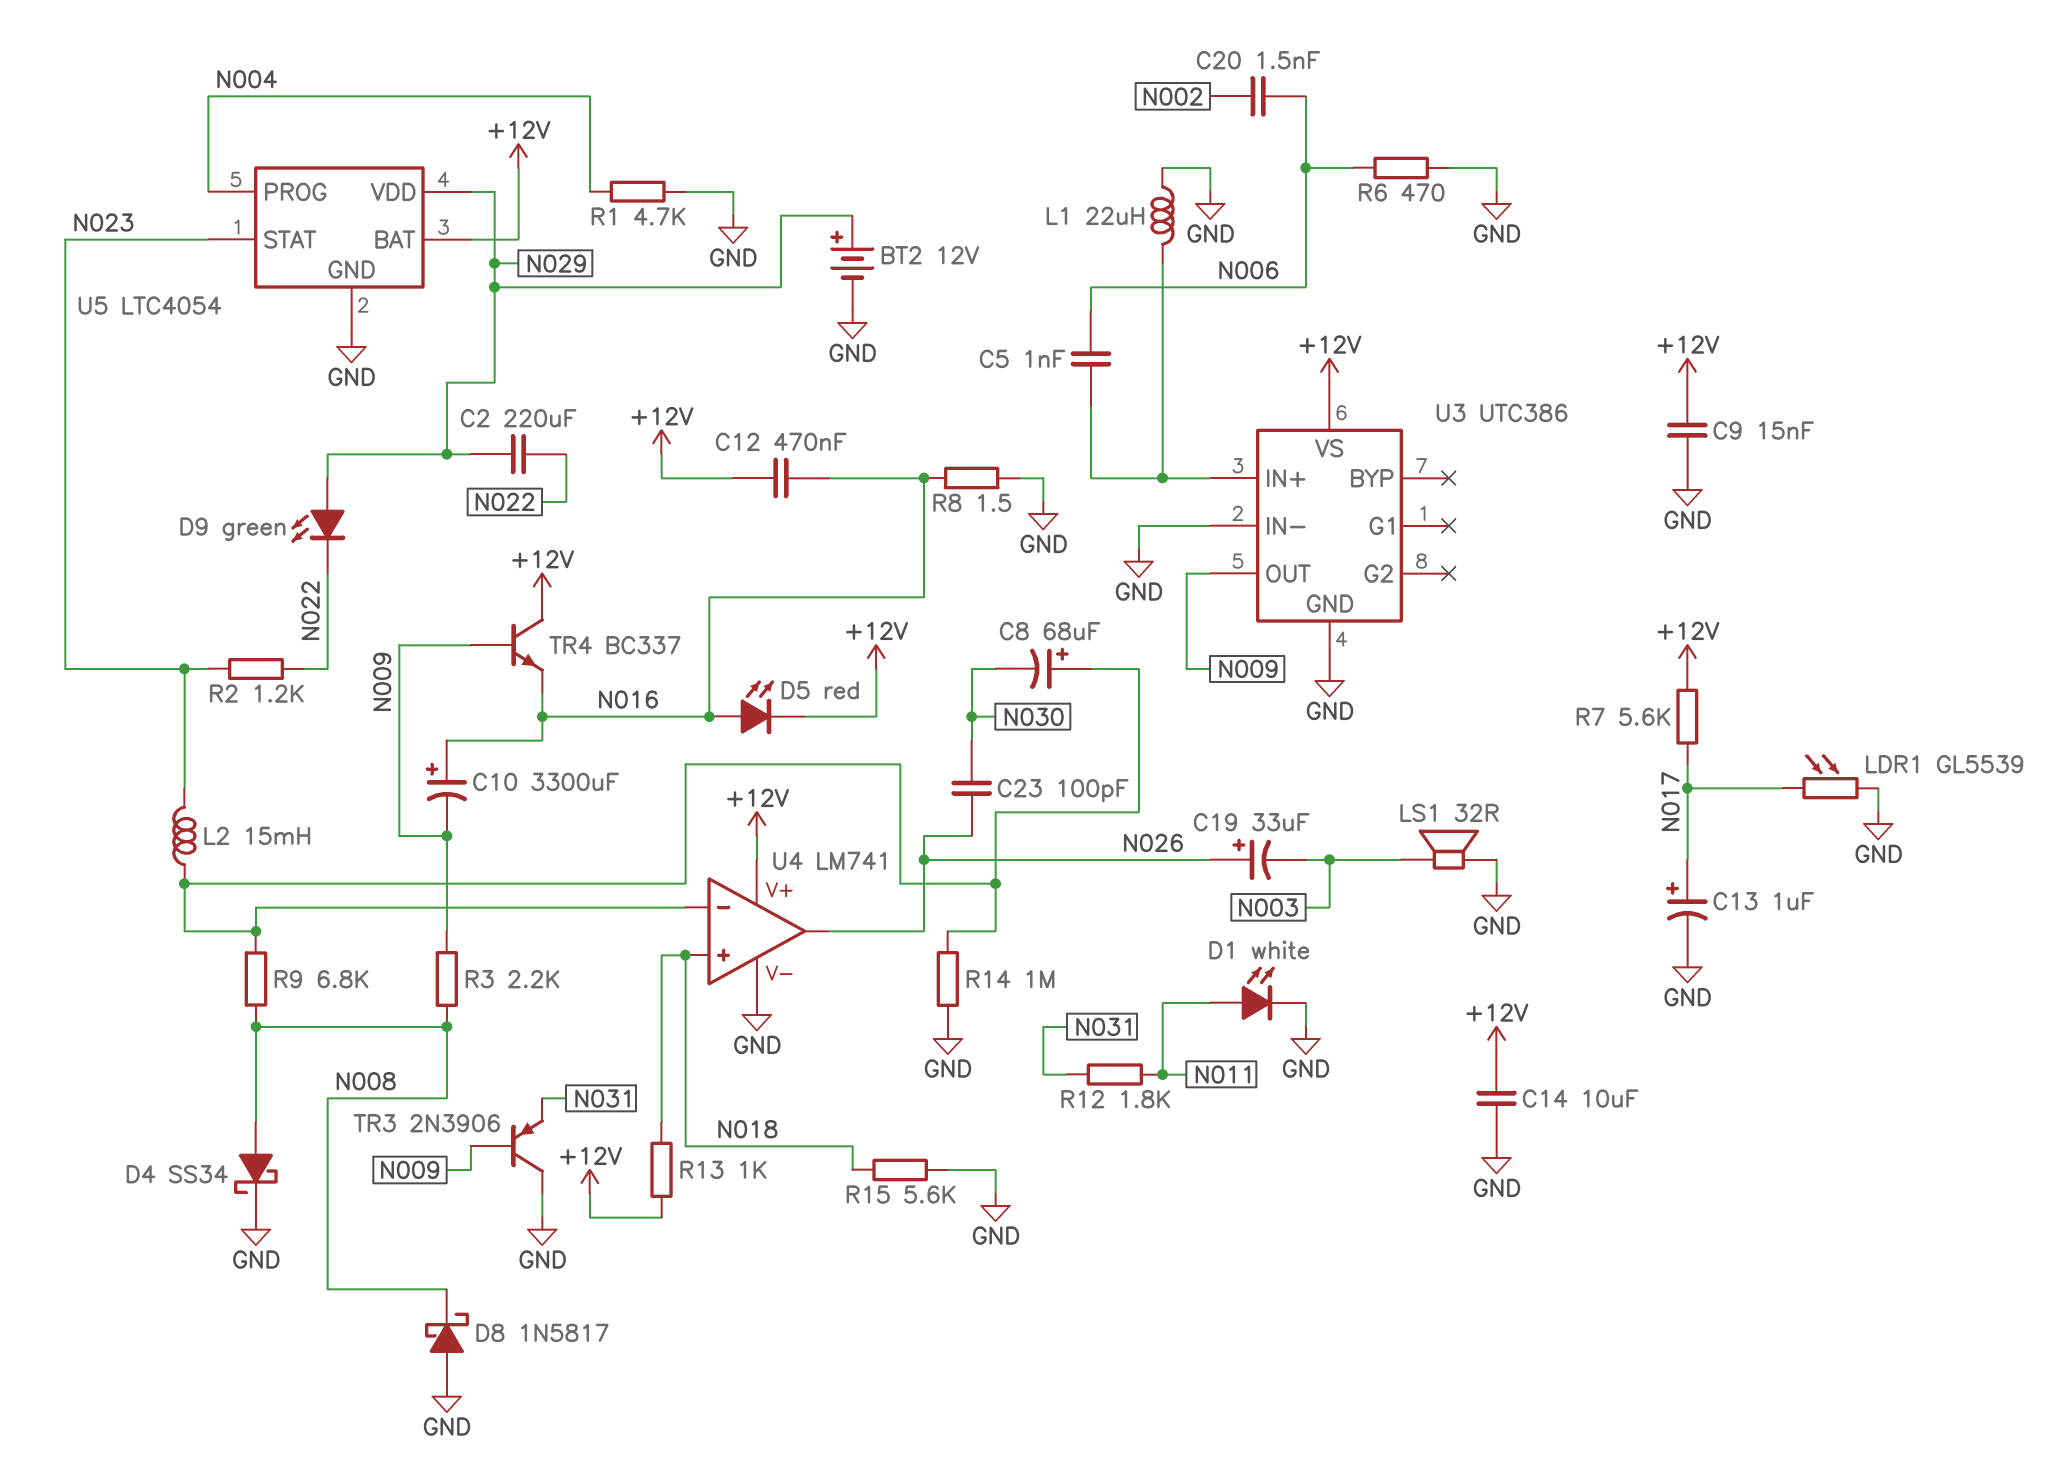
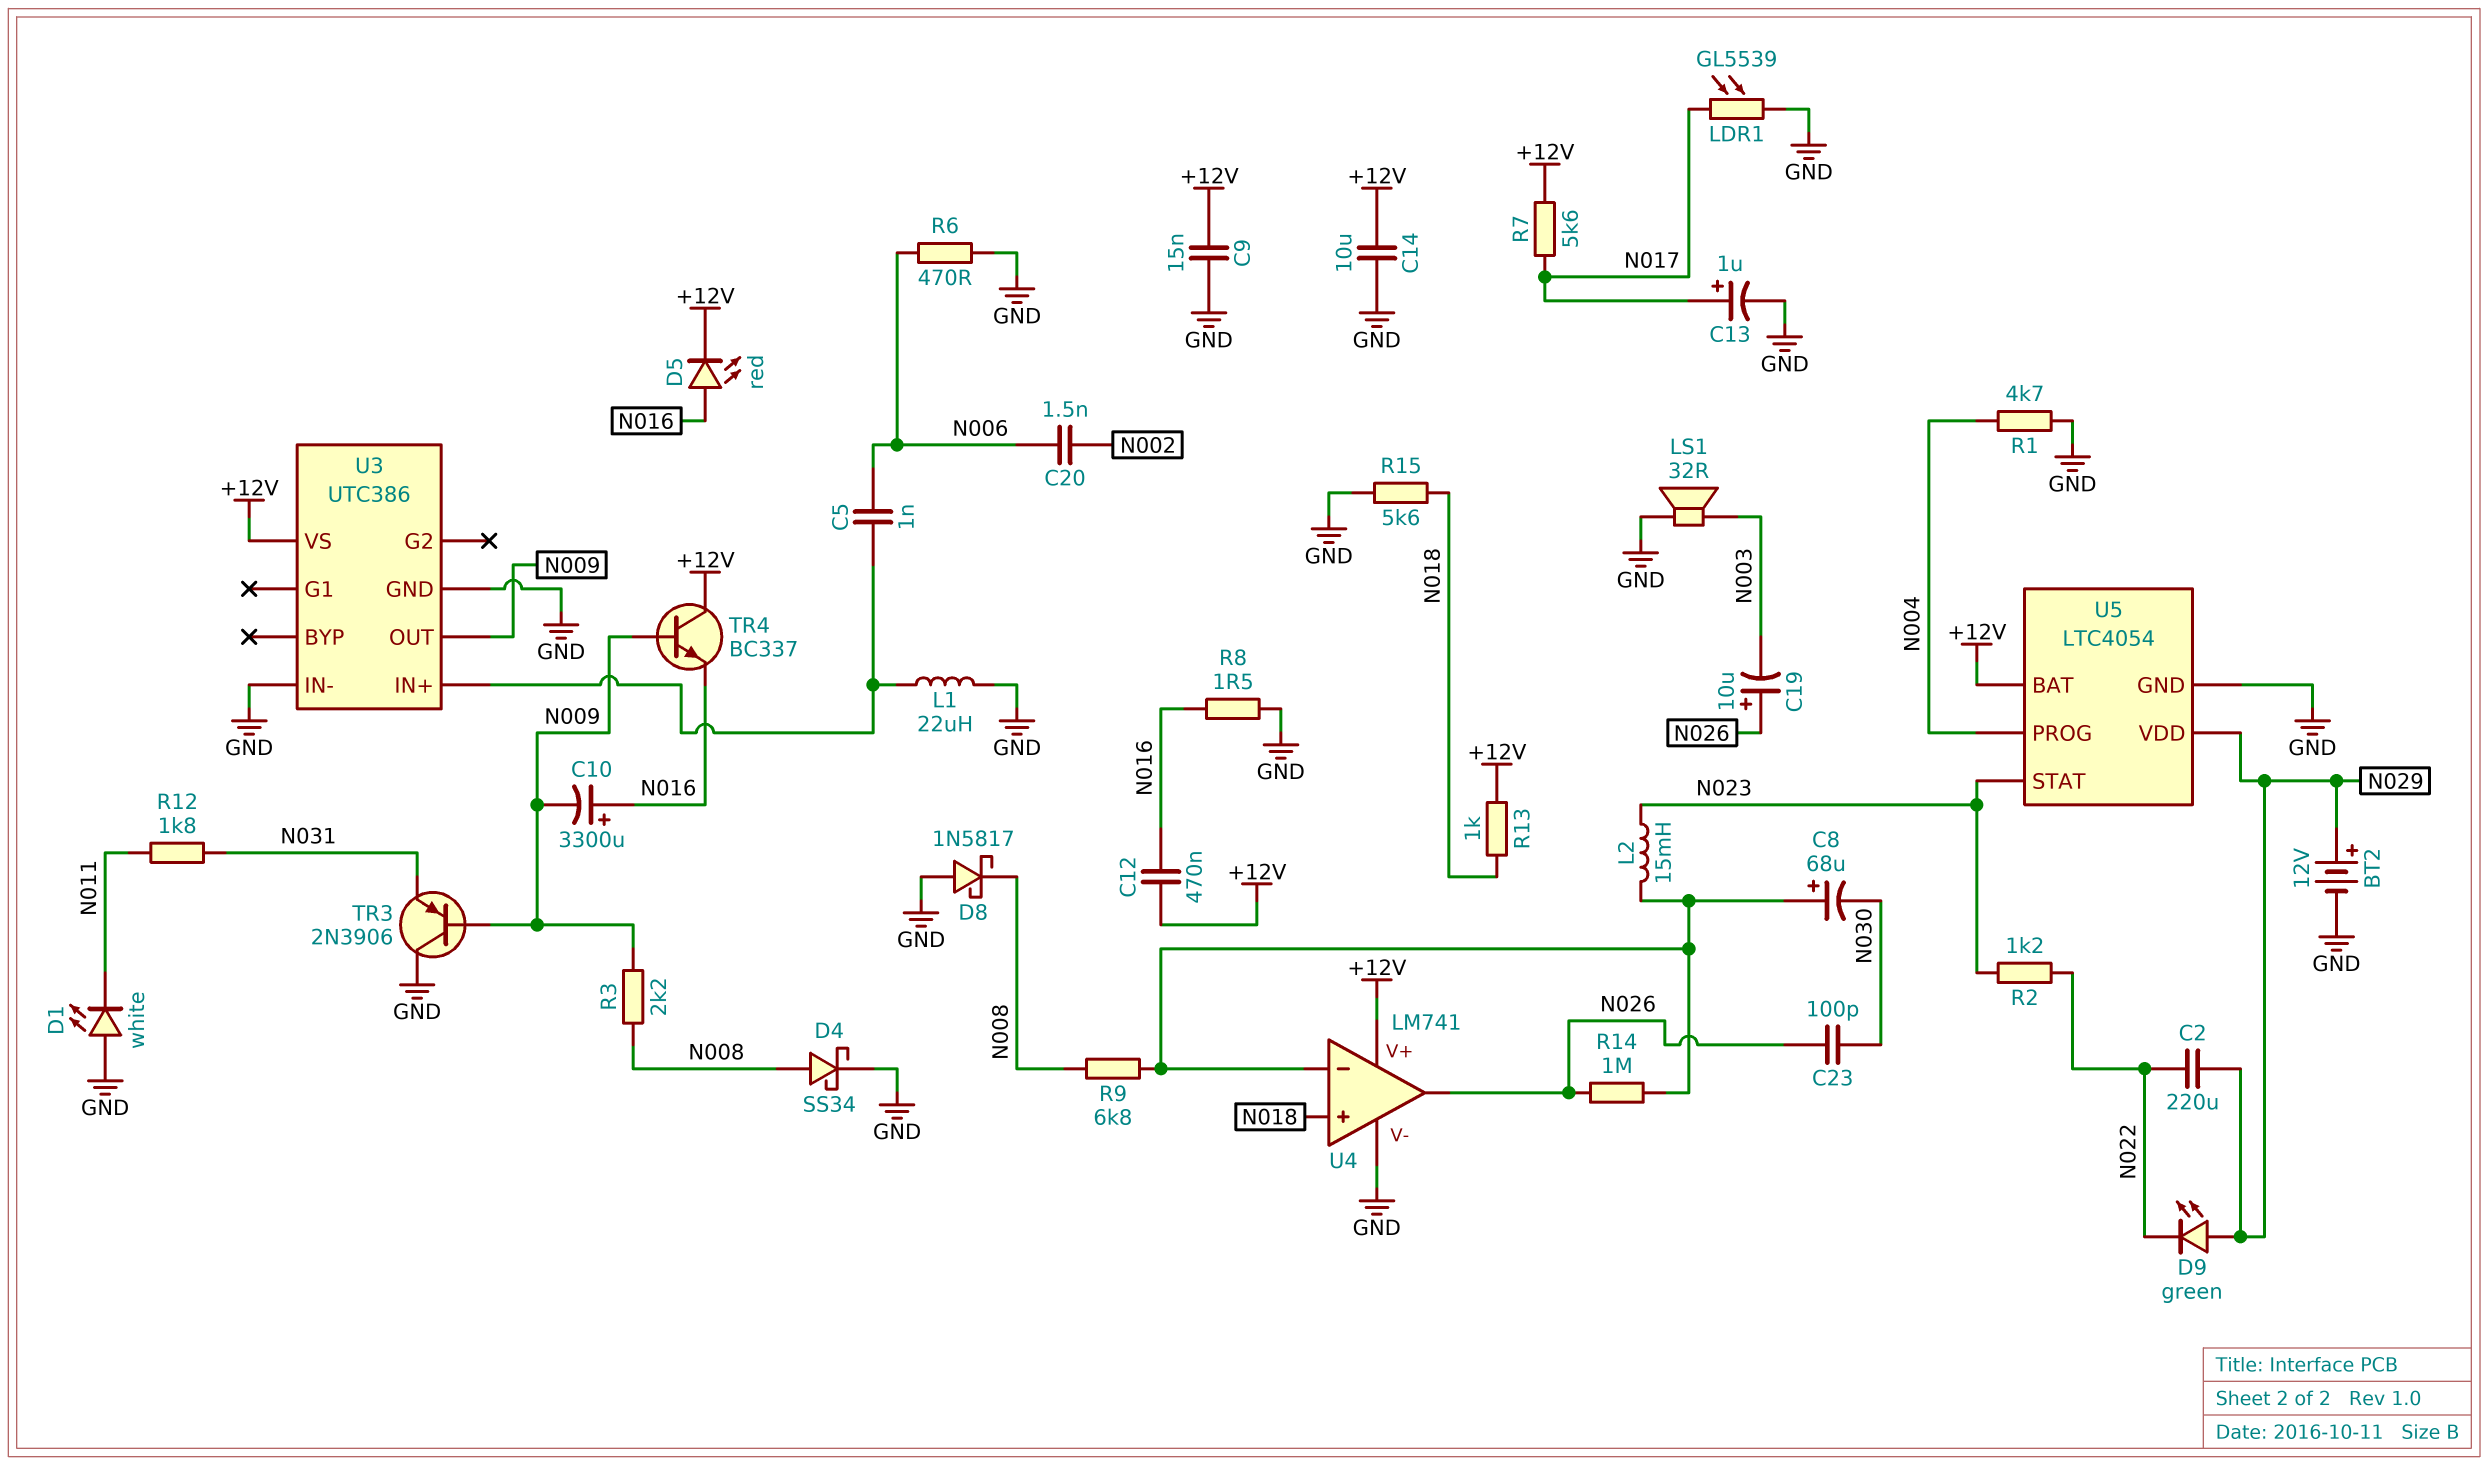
C19: 33uF (plus N026, minus N003) -> 10uF (plus N026, minus N003)
D1: LED white (A N011, K GND) -> LED white (A GND, K N011)
R14: 1M (GND, U4/in-) -> 1M (N026, U4/in-)

